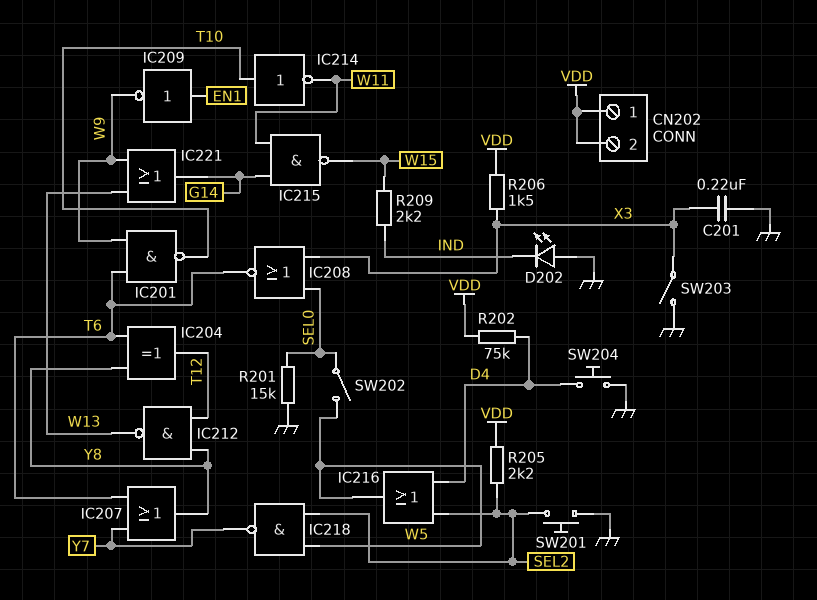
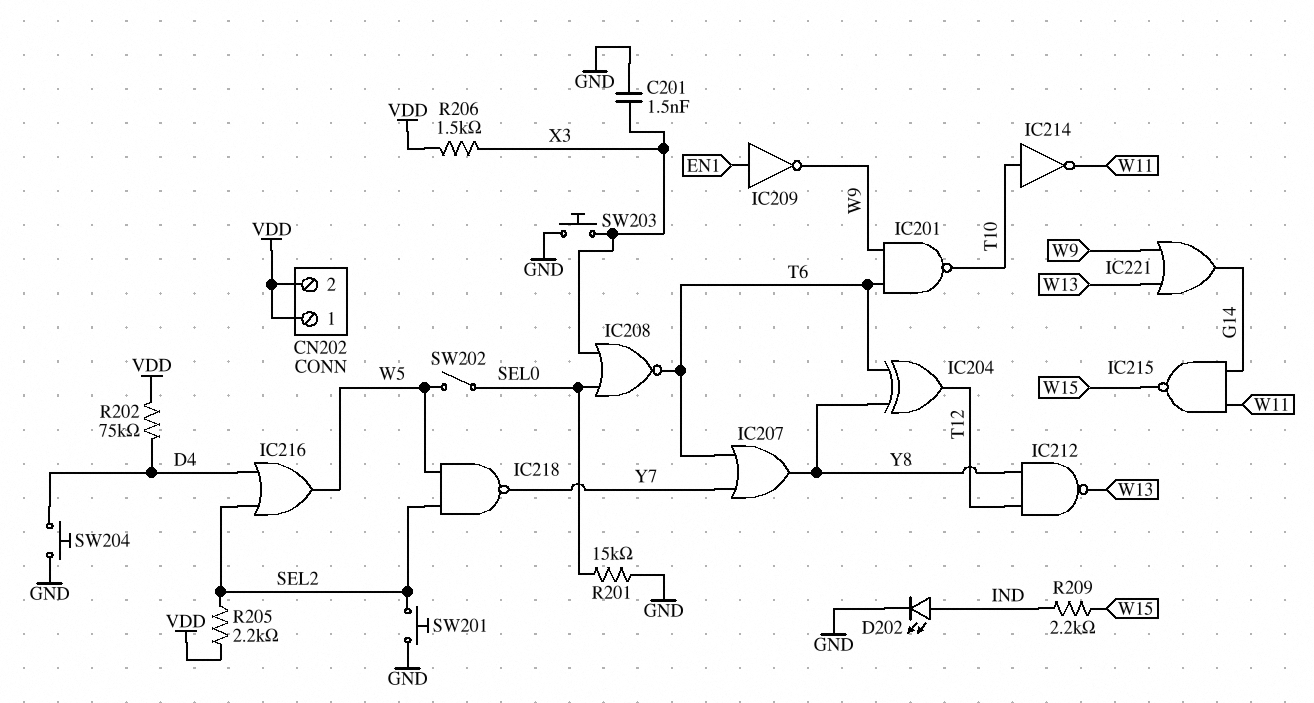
C201: 220nF (GND, X3) -> 1.5nF (GND, X3)
D202: LED (A GND, K IND) -> LED (A IND, K GND)
SW203: switch (GND, X3) -> button (GND, X3)

